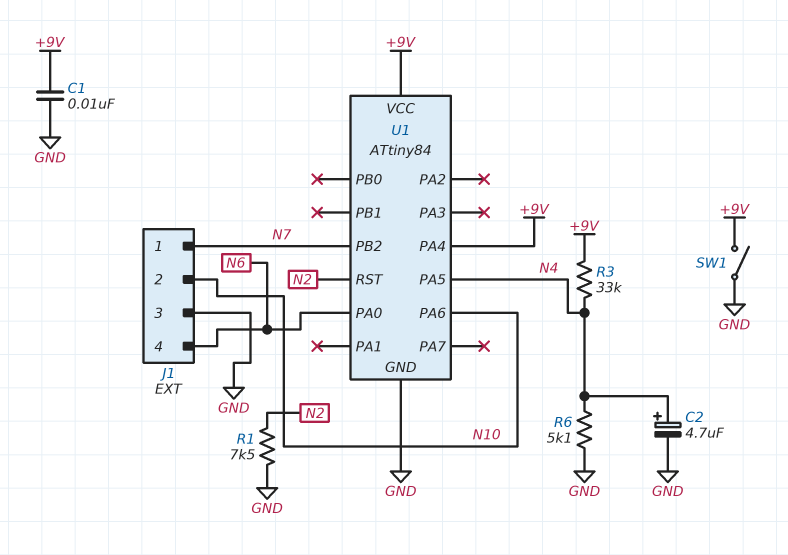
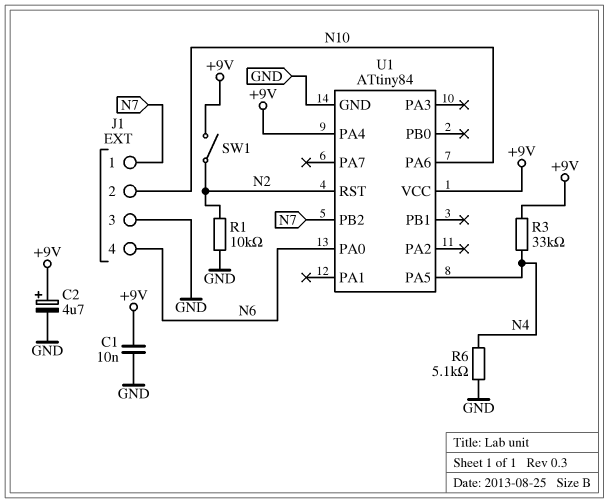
C2: 4.7uF (plus N4, minus GND) -> 4.7uF (plus +9V, minus GND)
R1: 7.5k (GND, N2) -> 10k (GND, N2)
SW1: switch (+9V, GND) -> switch (+9V, N2)

